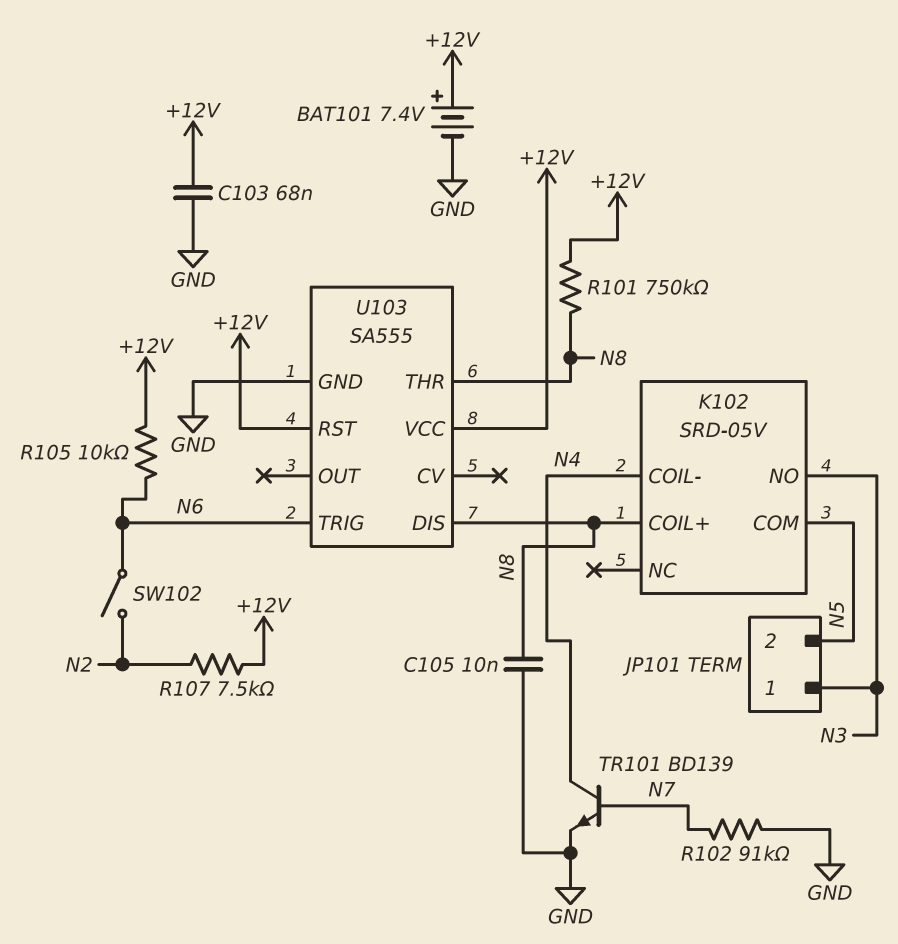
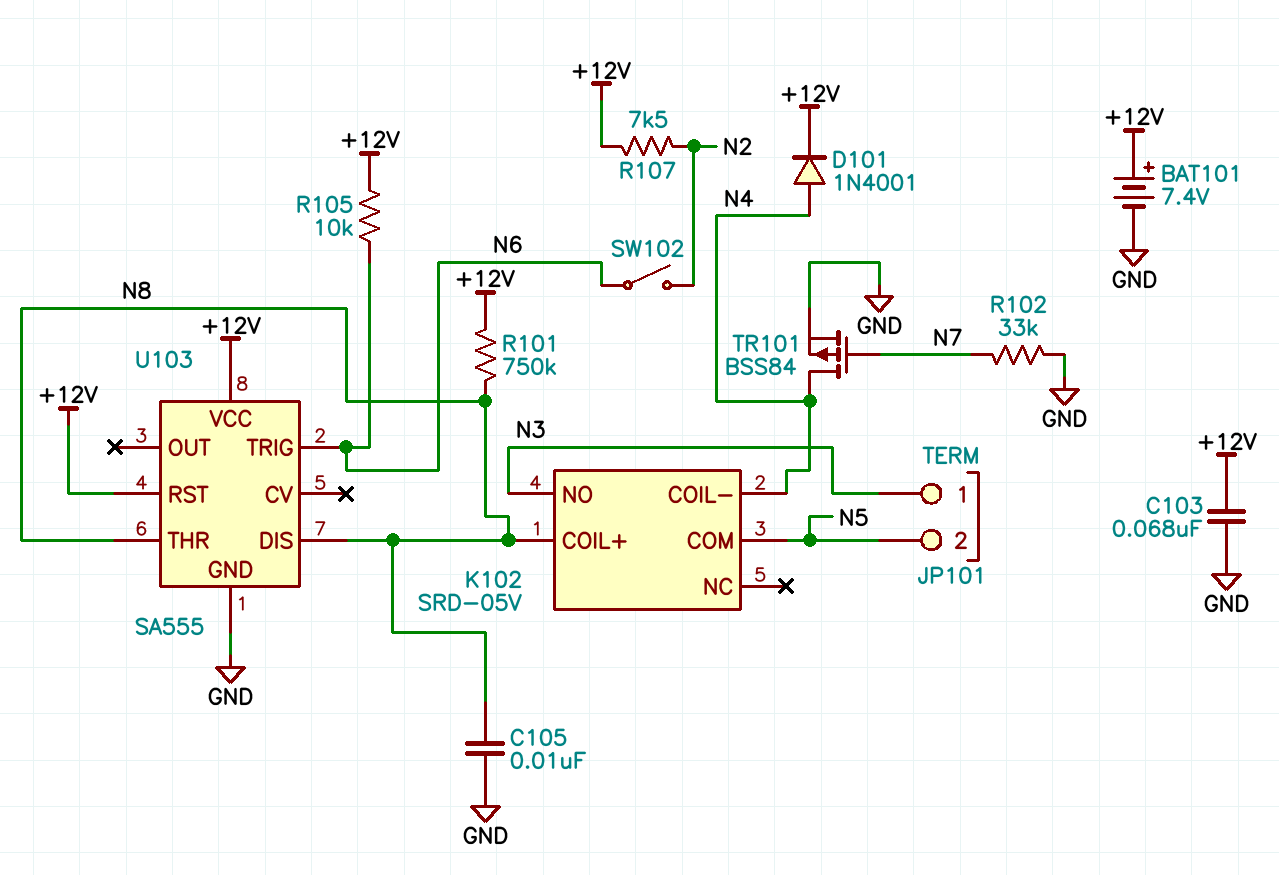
D101: none -> diode 1N4001 (A N4, K +12V)
R102: 91k (GND, N7) -> 33k (GND, N7)
TR101: NPN BD139 (B N7, C N4, E GND) -> PMOS BSS84 (G N7, D N4, S GND)

